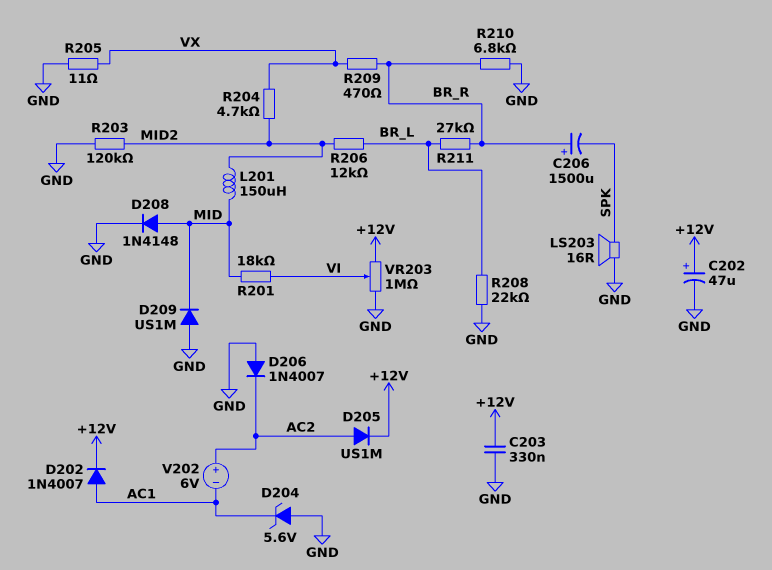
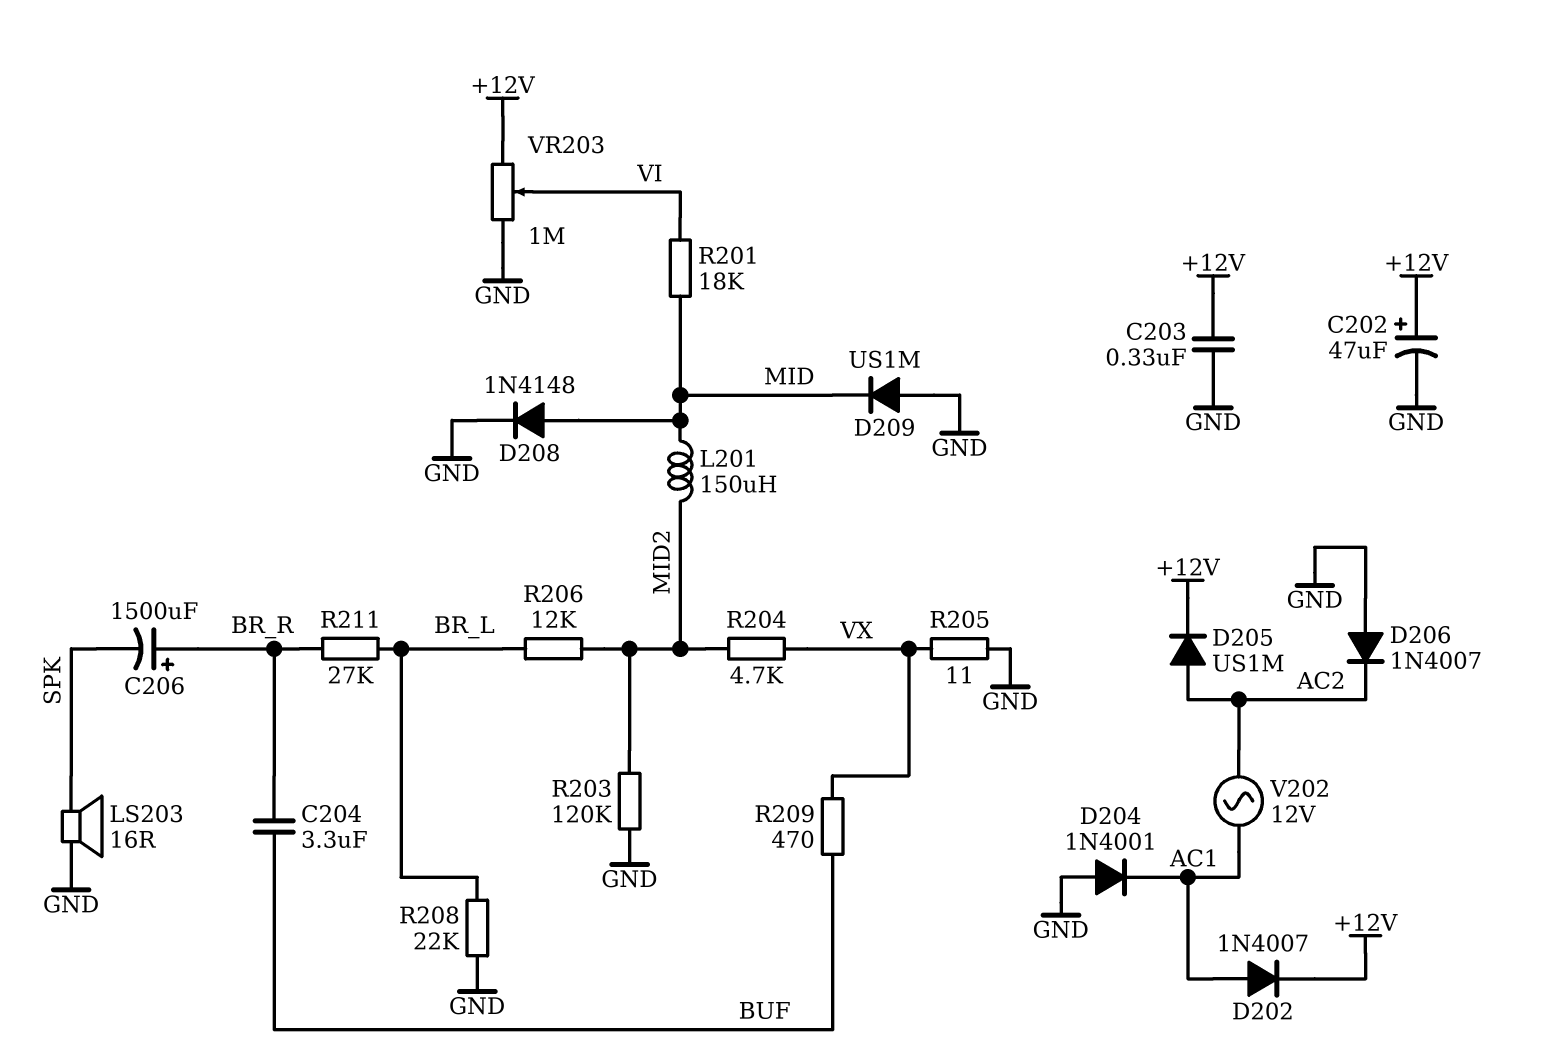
C204: none -> 3.3uF (BR_R, BUF)
D204: zener 5.6V (A GND, K AC1) -> diode 1N4001 (A GND, K AC1)
R209: 470 (BR_R, VX) -> 470 (BUF, VX)
R210: 6.8k (BR_R, GND) -> none
V202: 6V (plus AC2, minus AC1) -> AC 12V (AC1, AC2)

